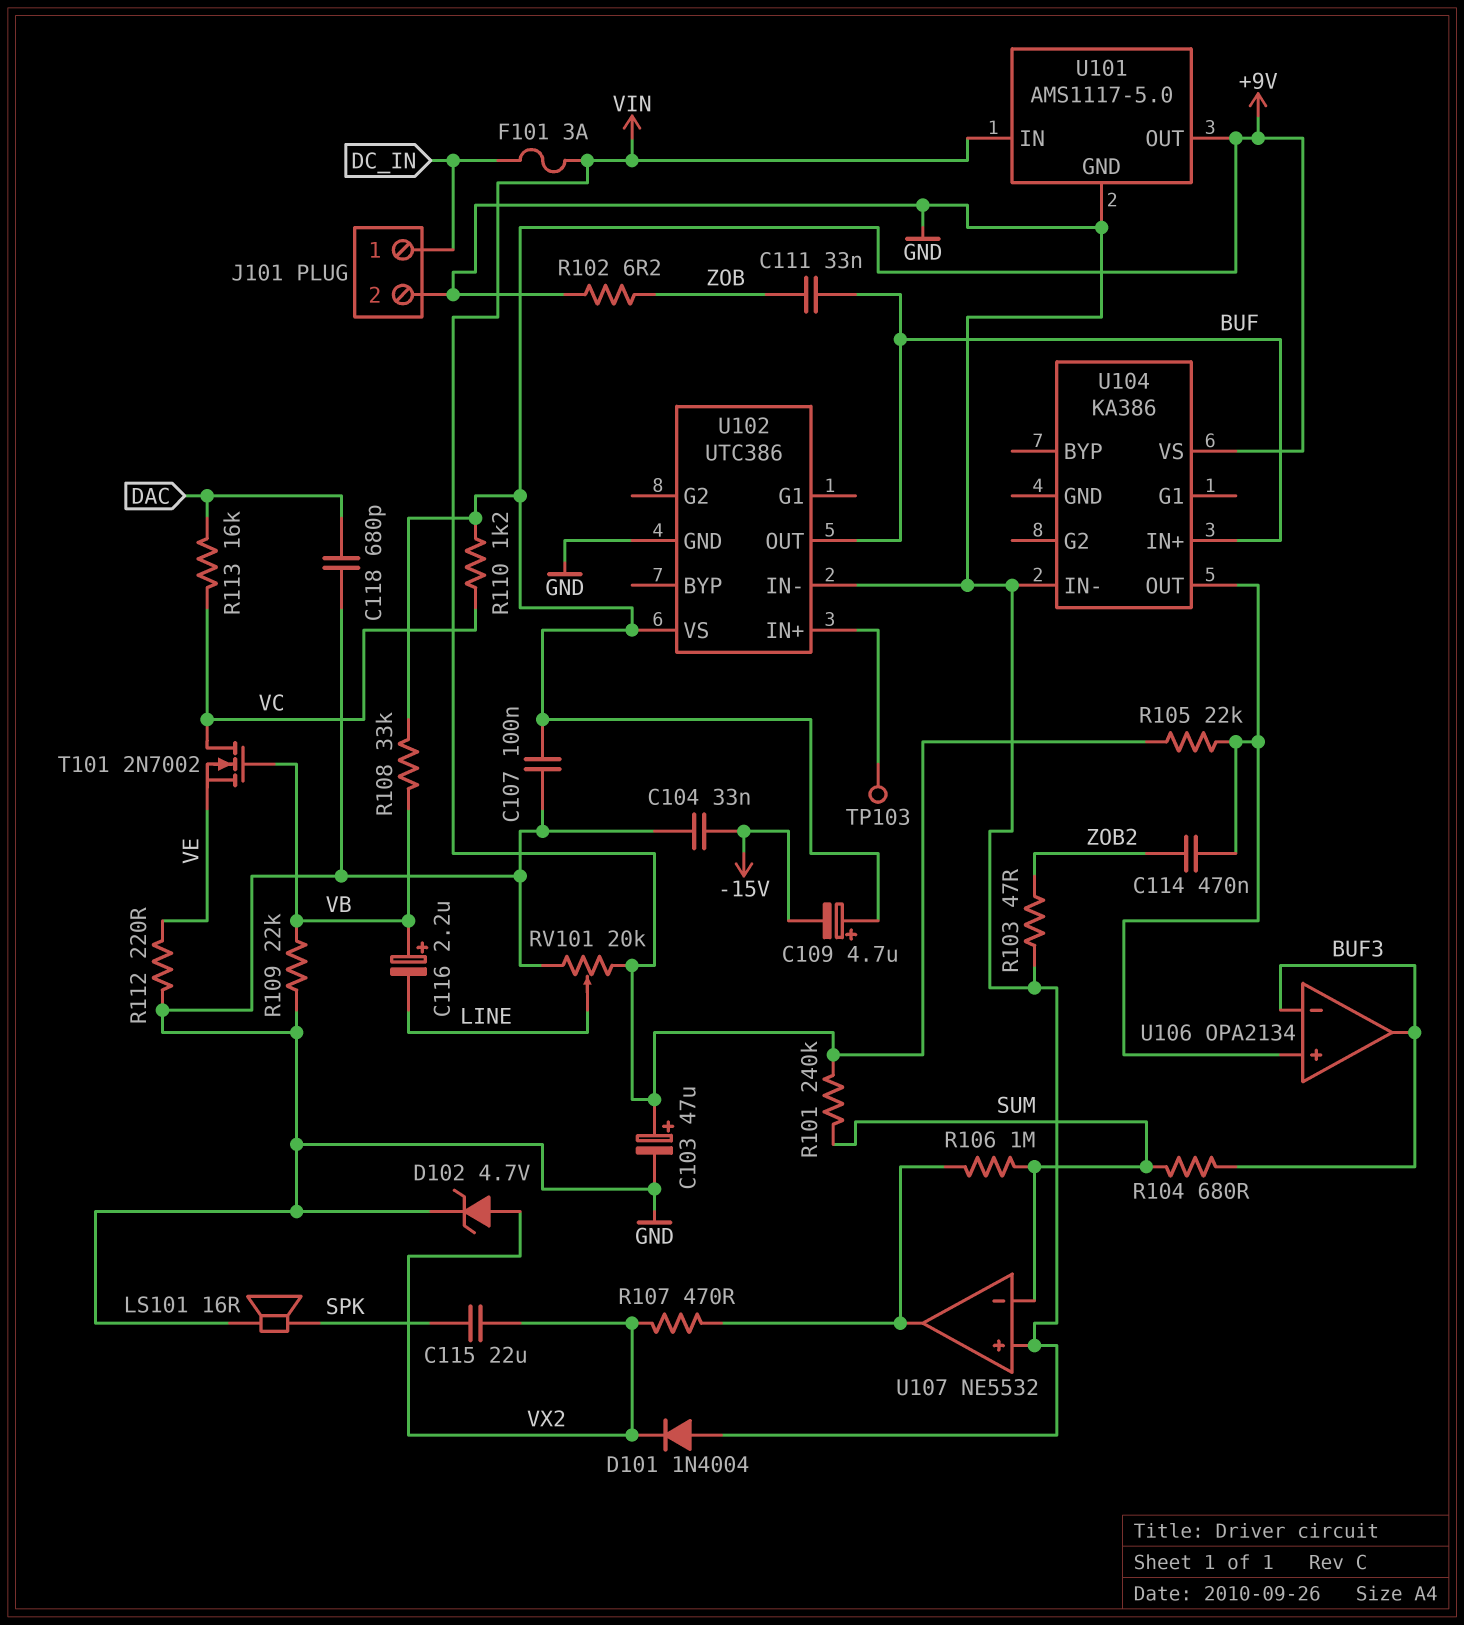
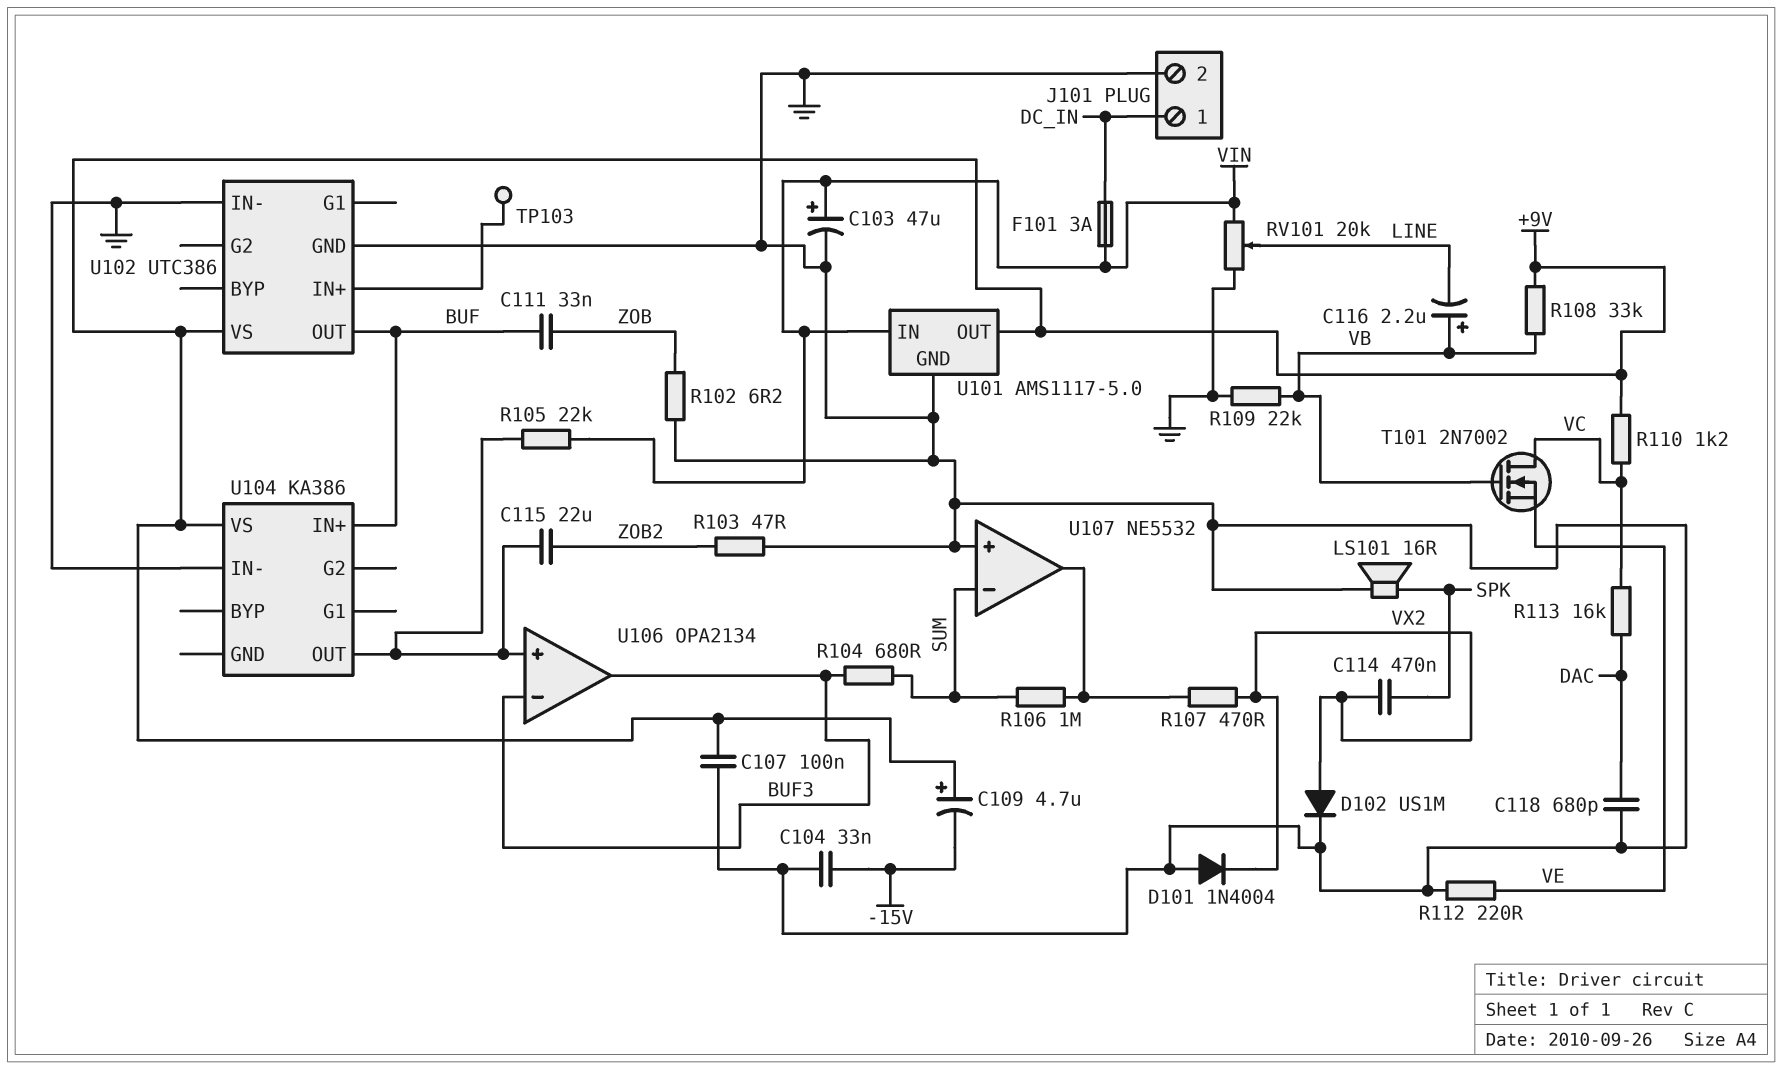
C114: 470nF (U104/OUT, ZOB2) -> 470nF (SPK, VX2)
C115: 22uF (SPK, VX2) -> 22uF (U104/OUT, ZOB2)
D102: zener 4.7V (A VX2, K GND) -> diode US1M (A VX2, K GND)
R101: 240k (SUM, VIN) -> none

